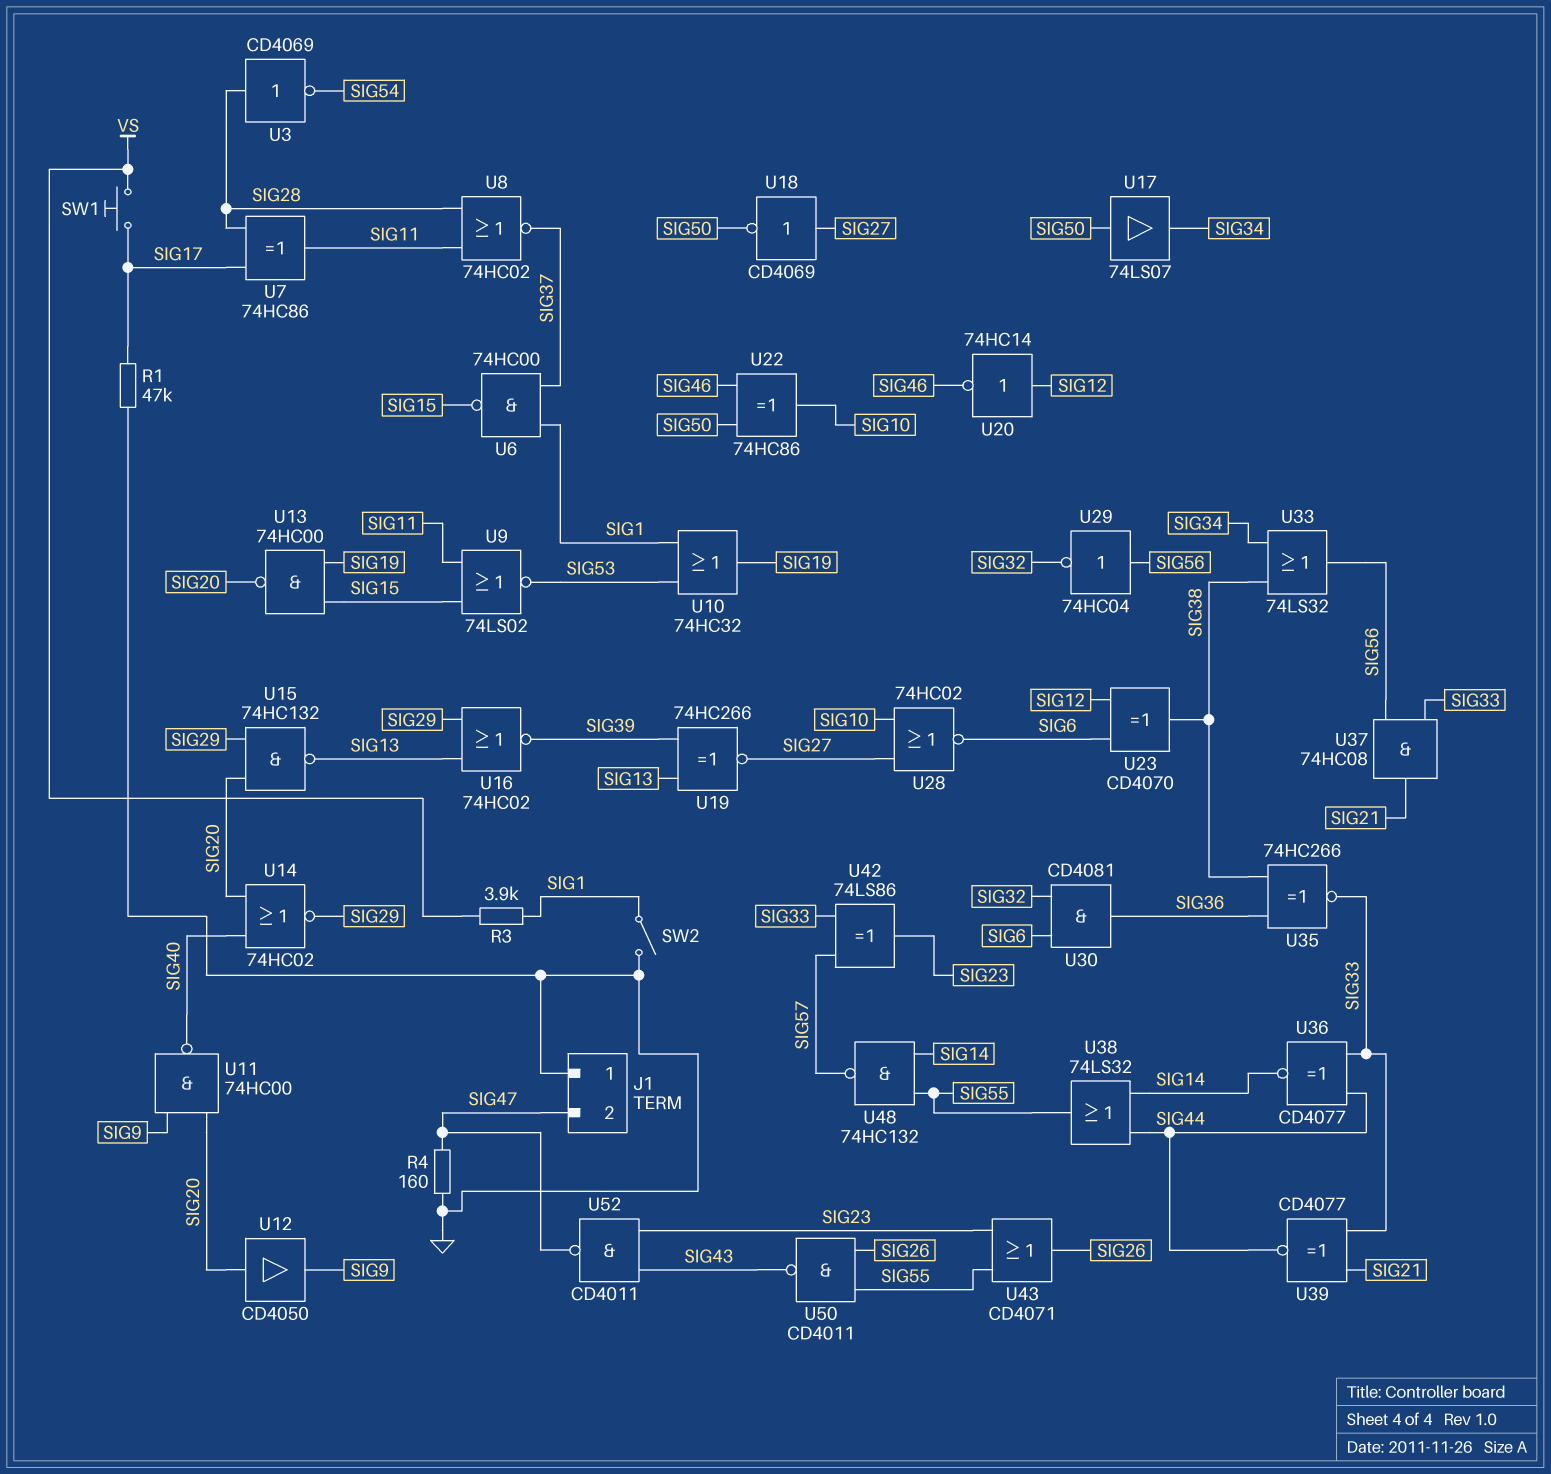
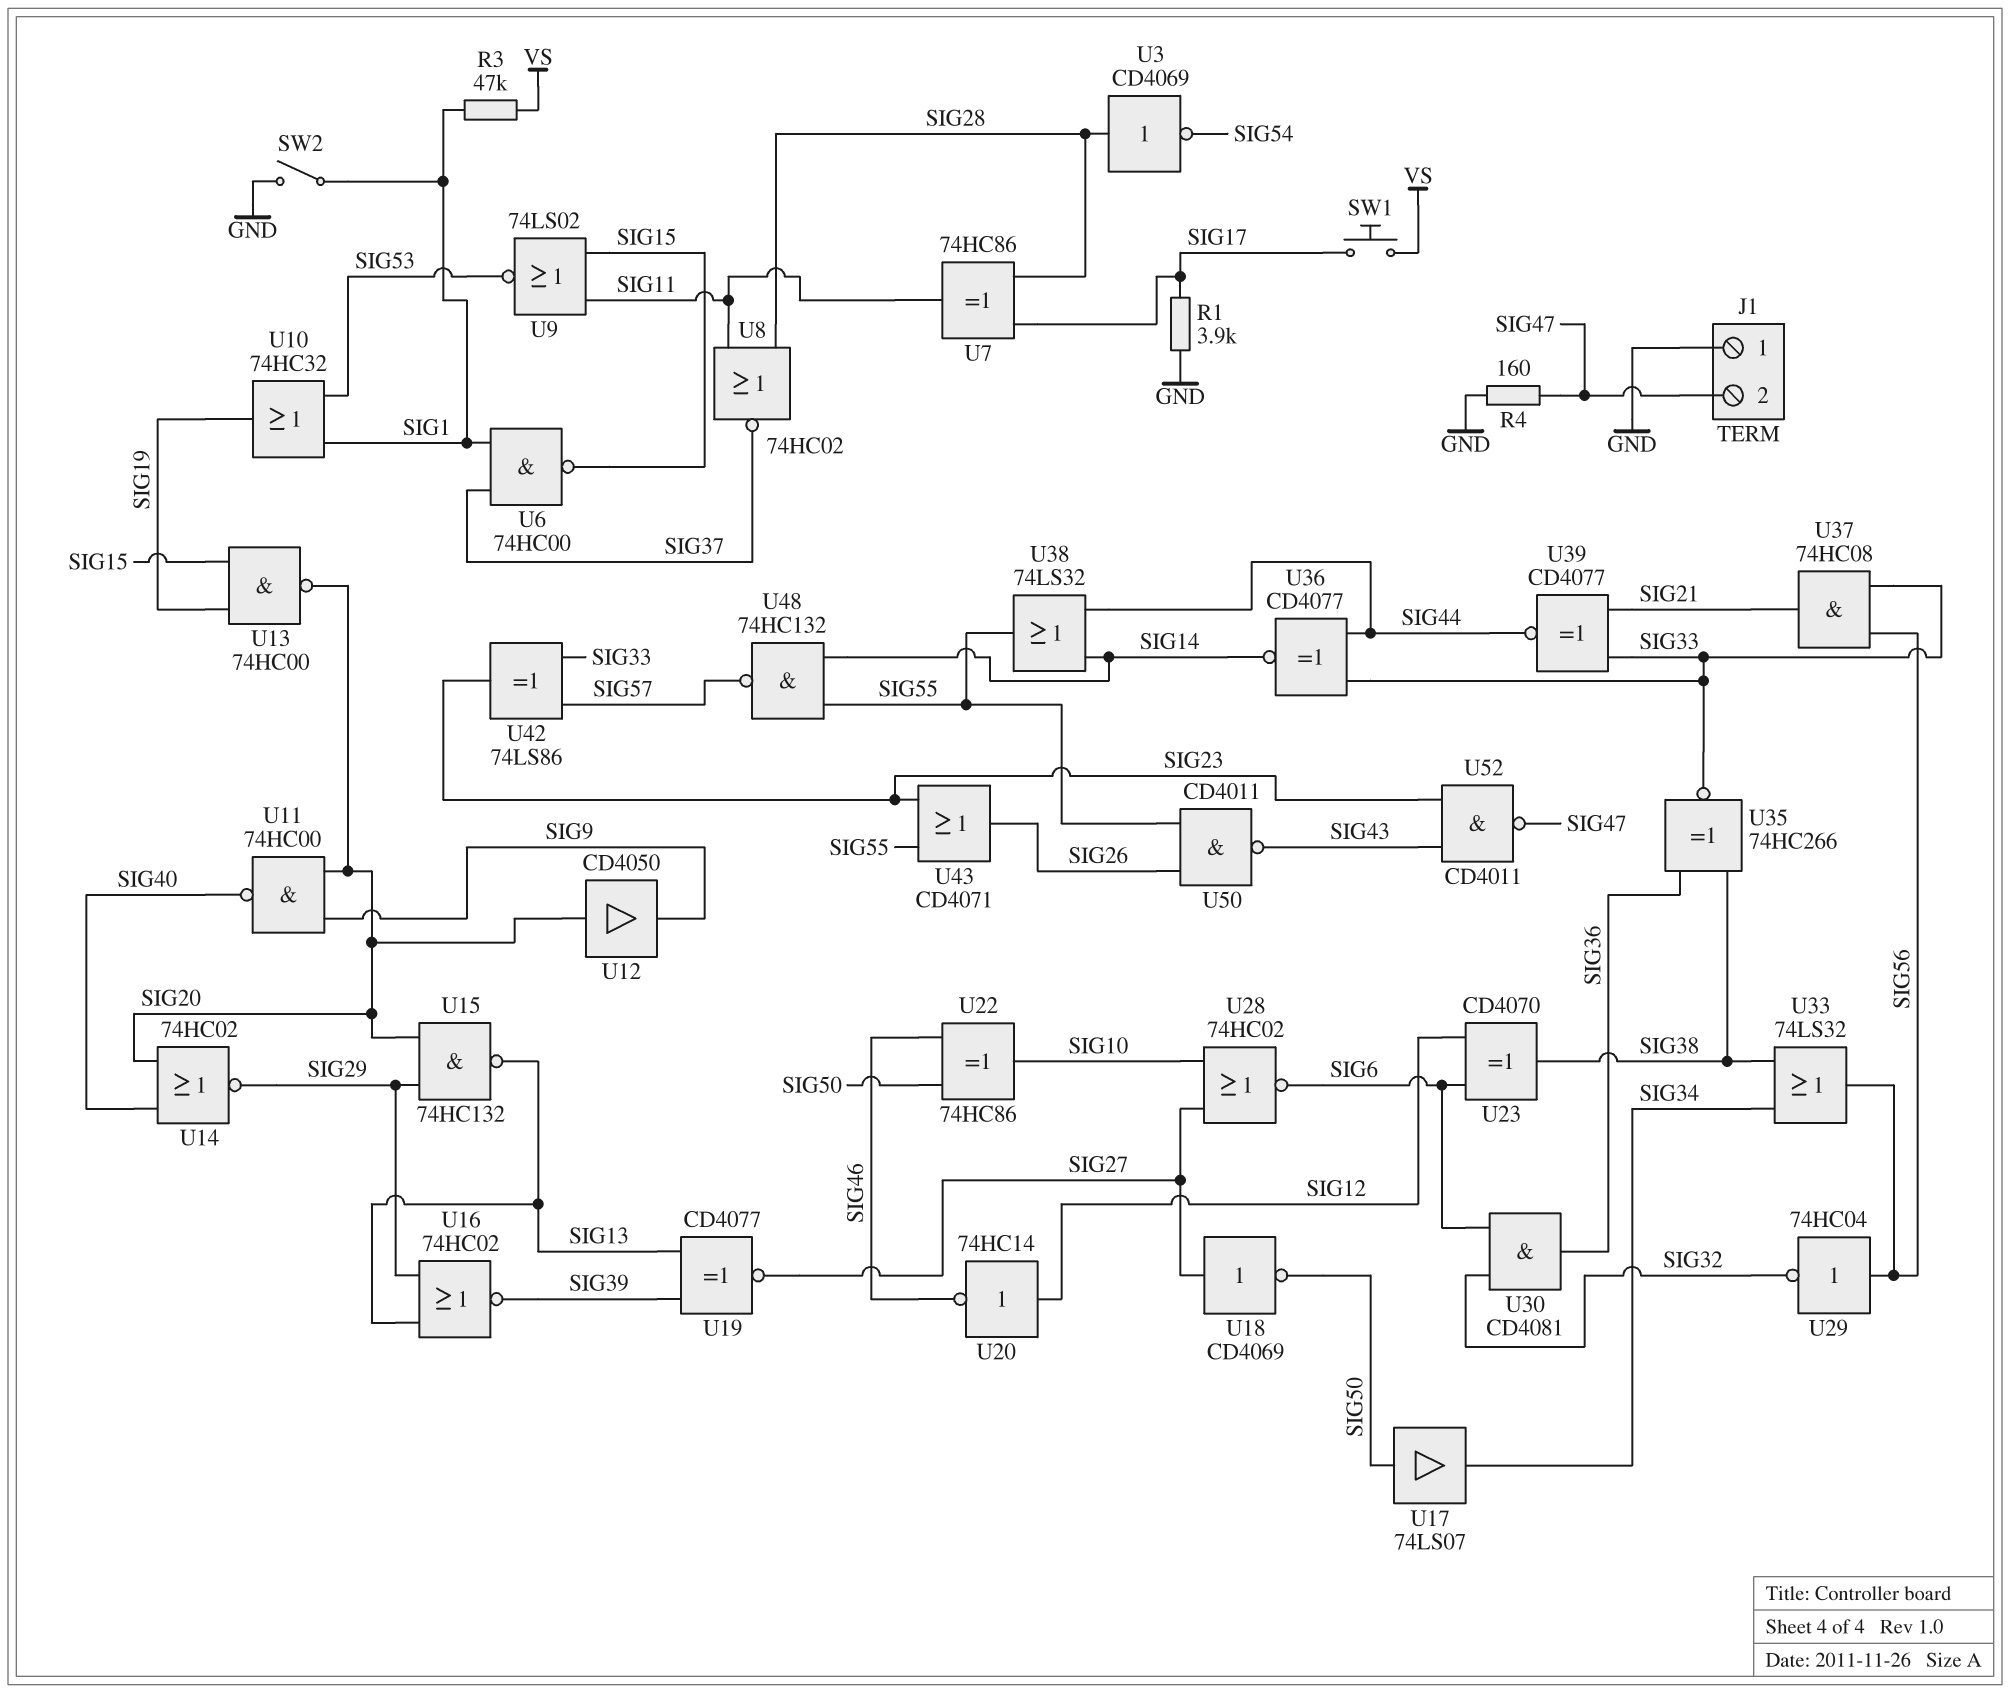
R1: 47k (GND, SIG17) -> 3.9k (GND, SIG17)
R3: 3.9k (SIG1, VS) -> 47k (SIG1, VS)
U19: XNOR 74HC266 (in SIG13, in SIG39, out SIG27) -> XNOR CD4077 (in SIG13, in SIG39, out SIG27)

